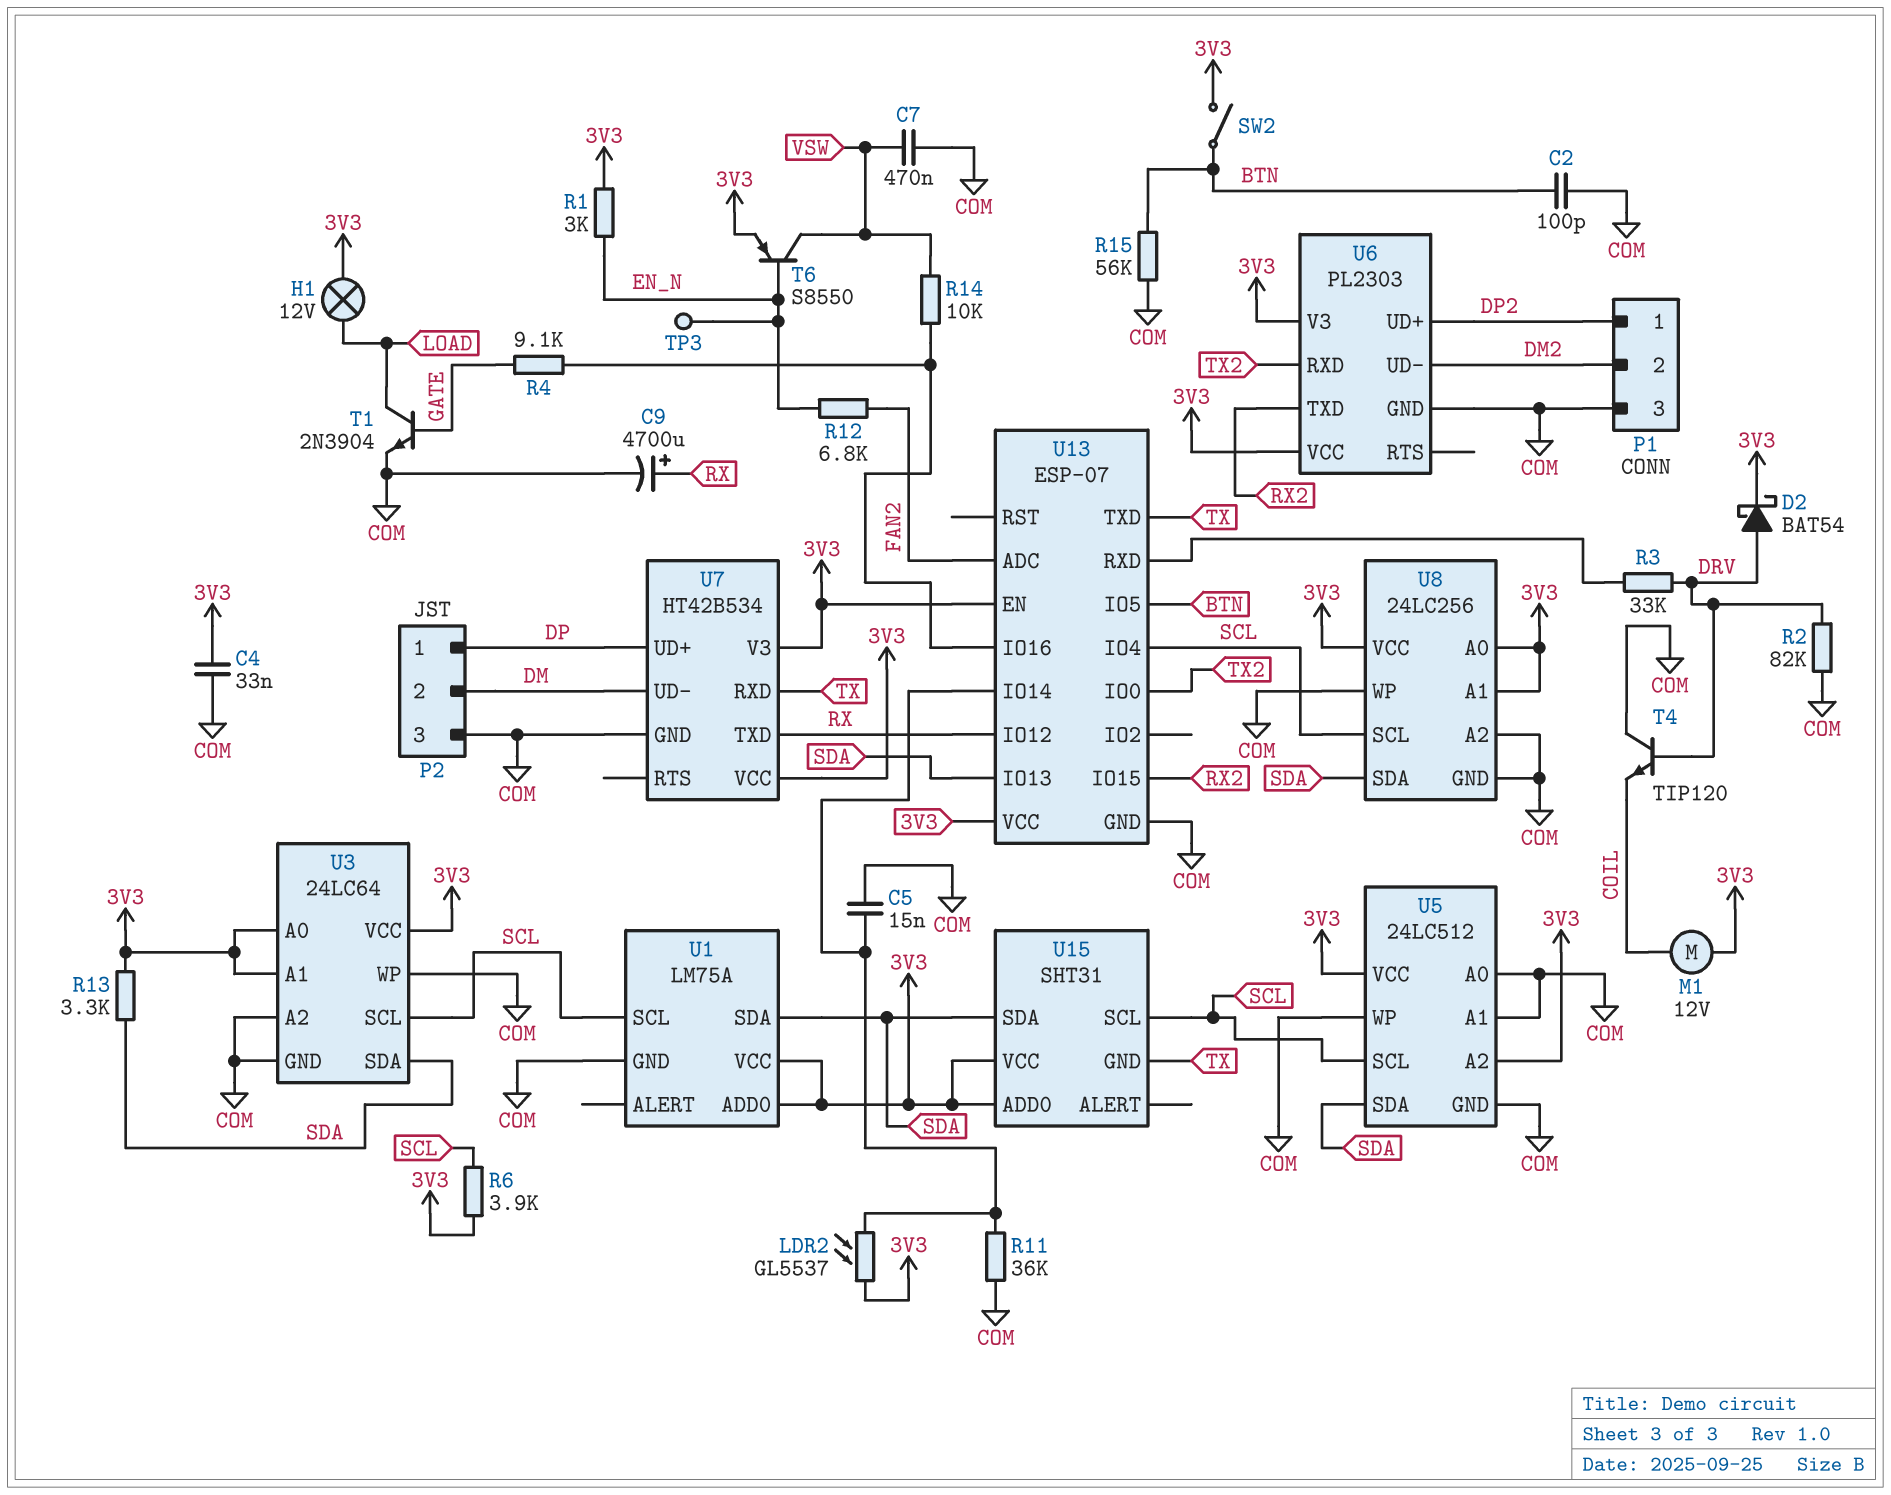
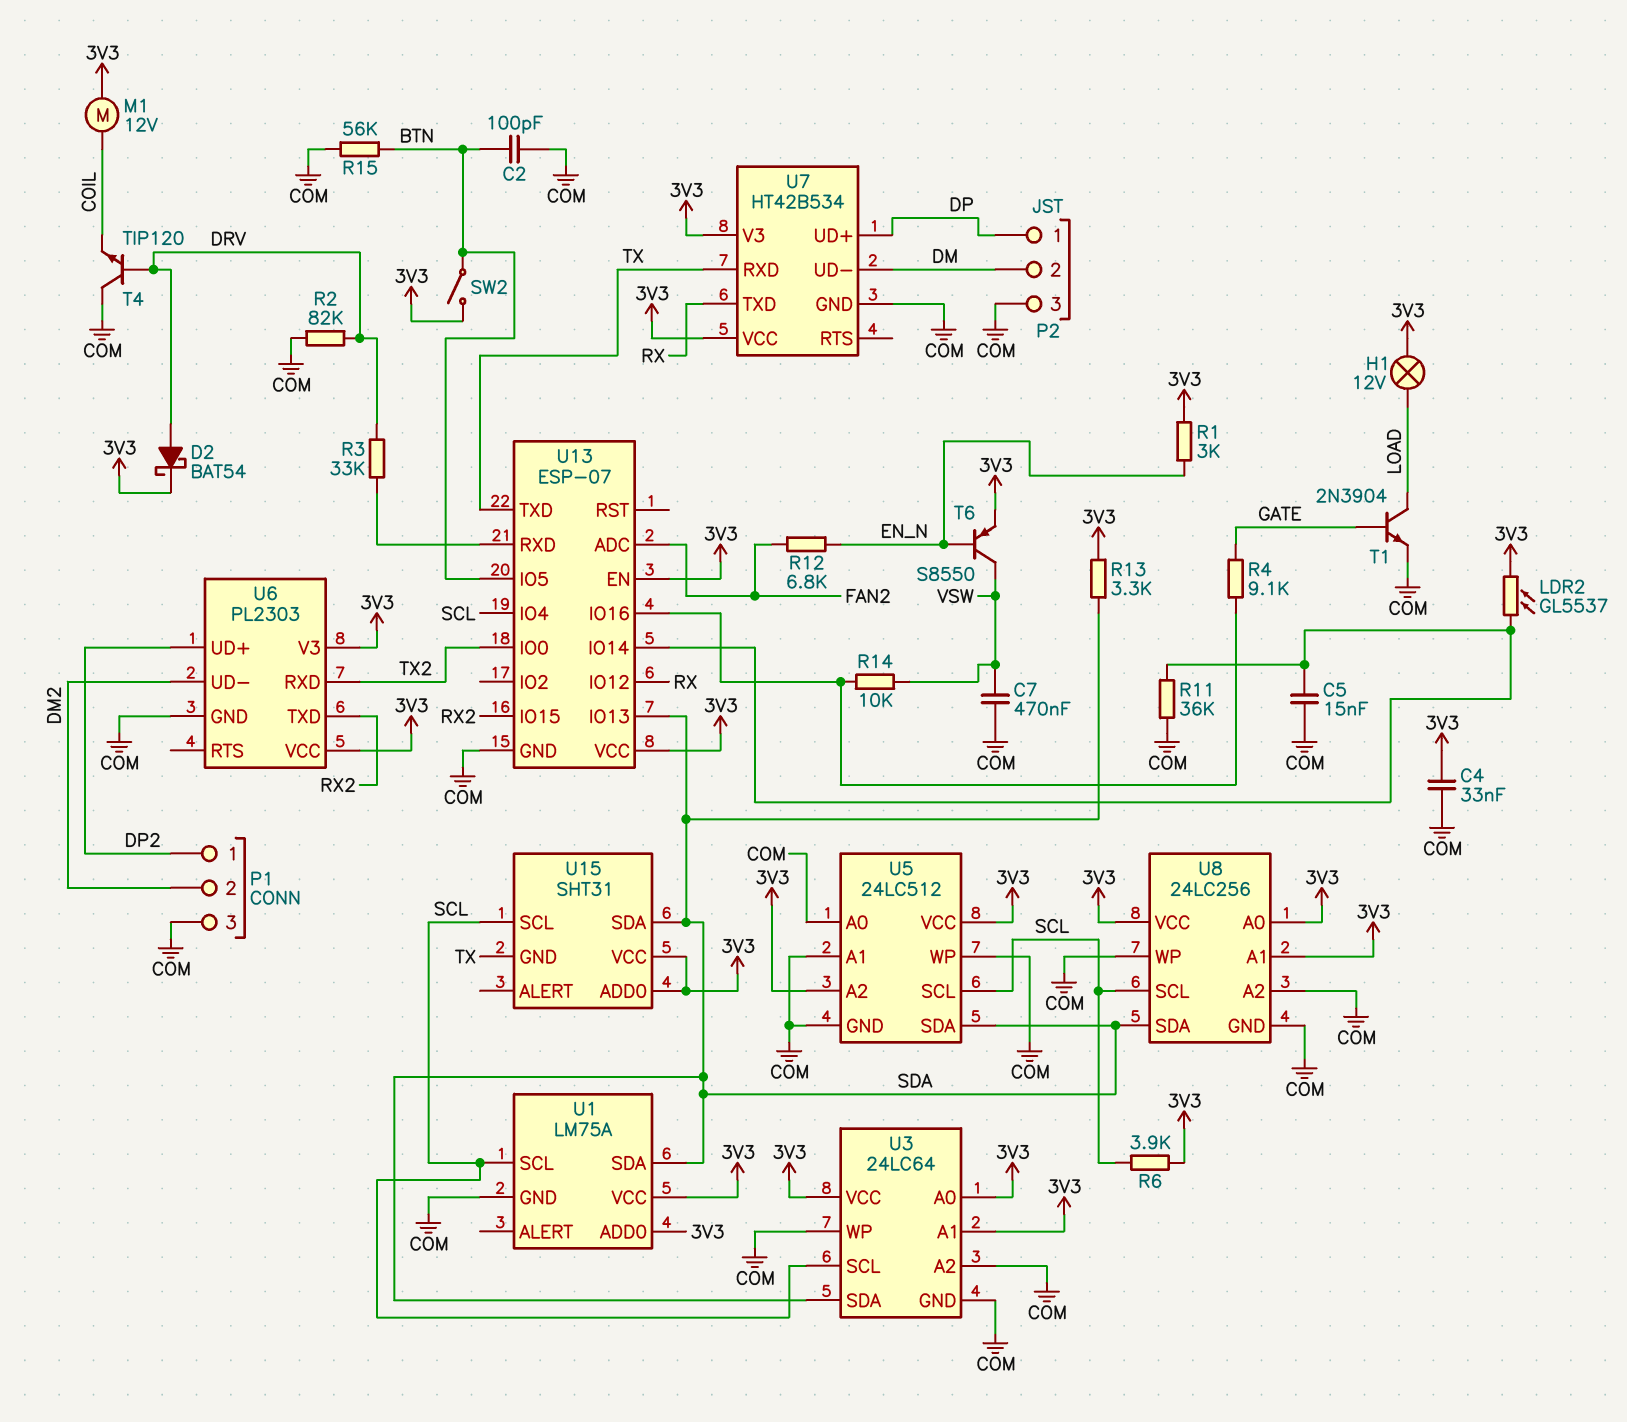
C9: 4700uF (plus RX, minus COM) -> none
TP3: test point (EN_N) -> none

